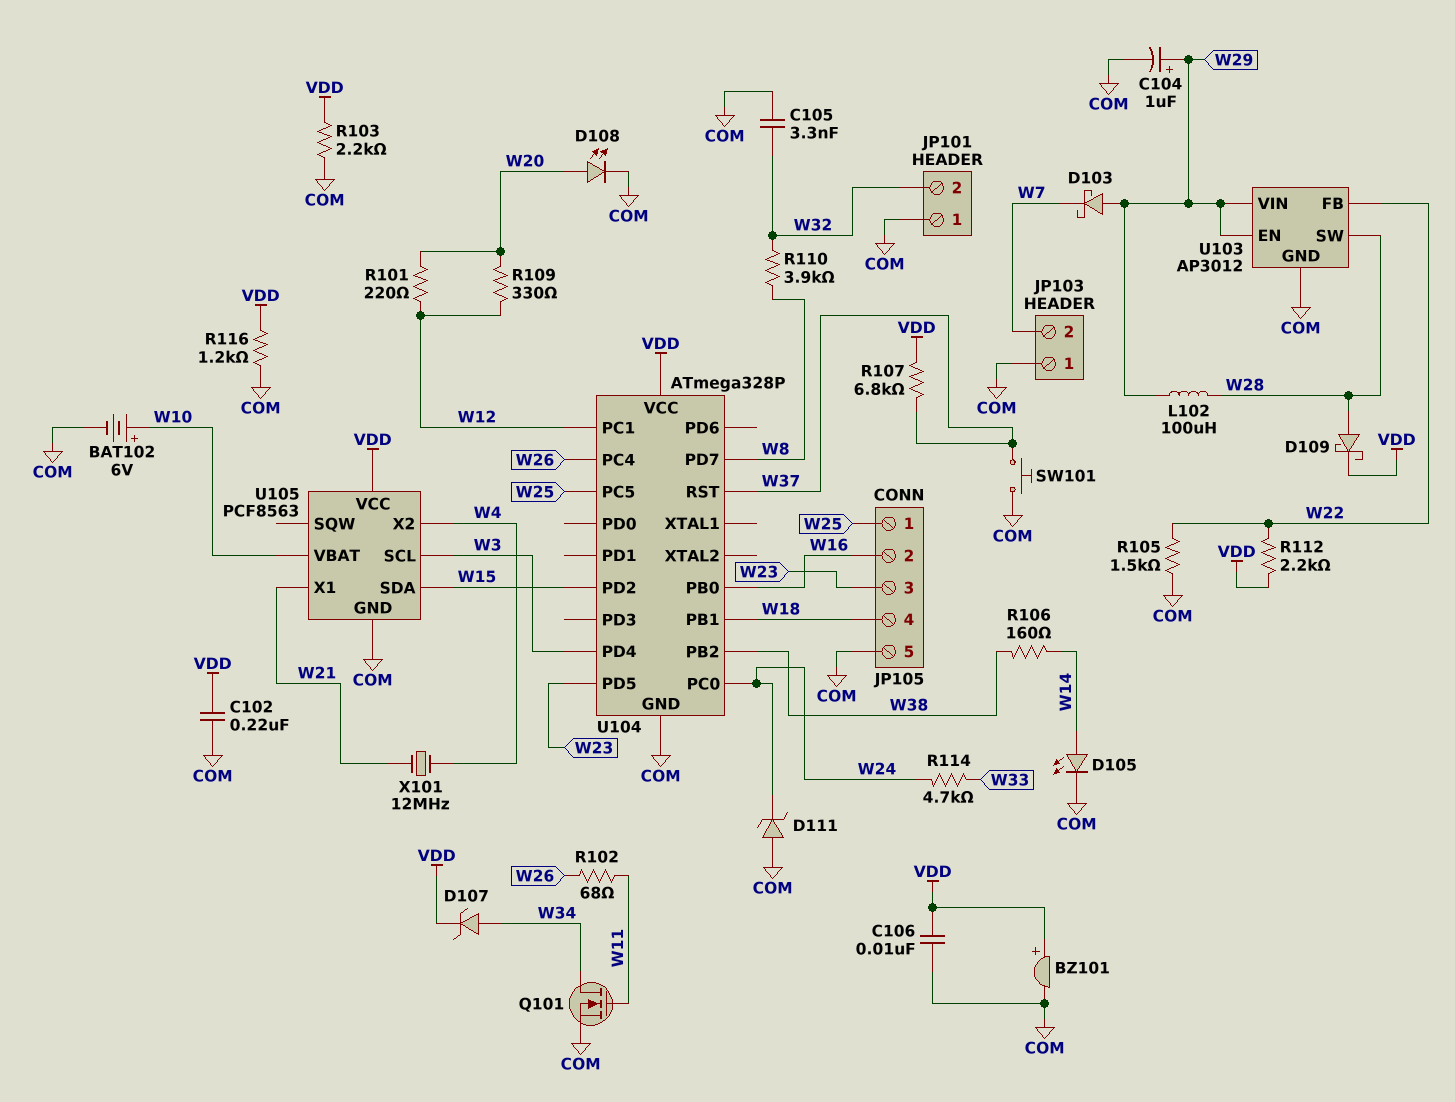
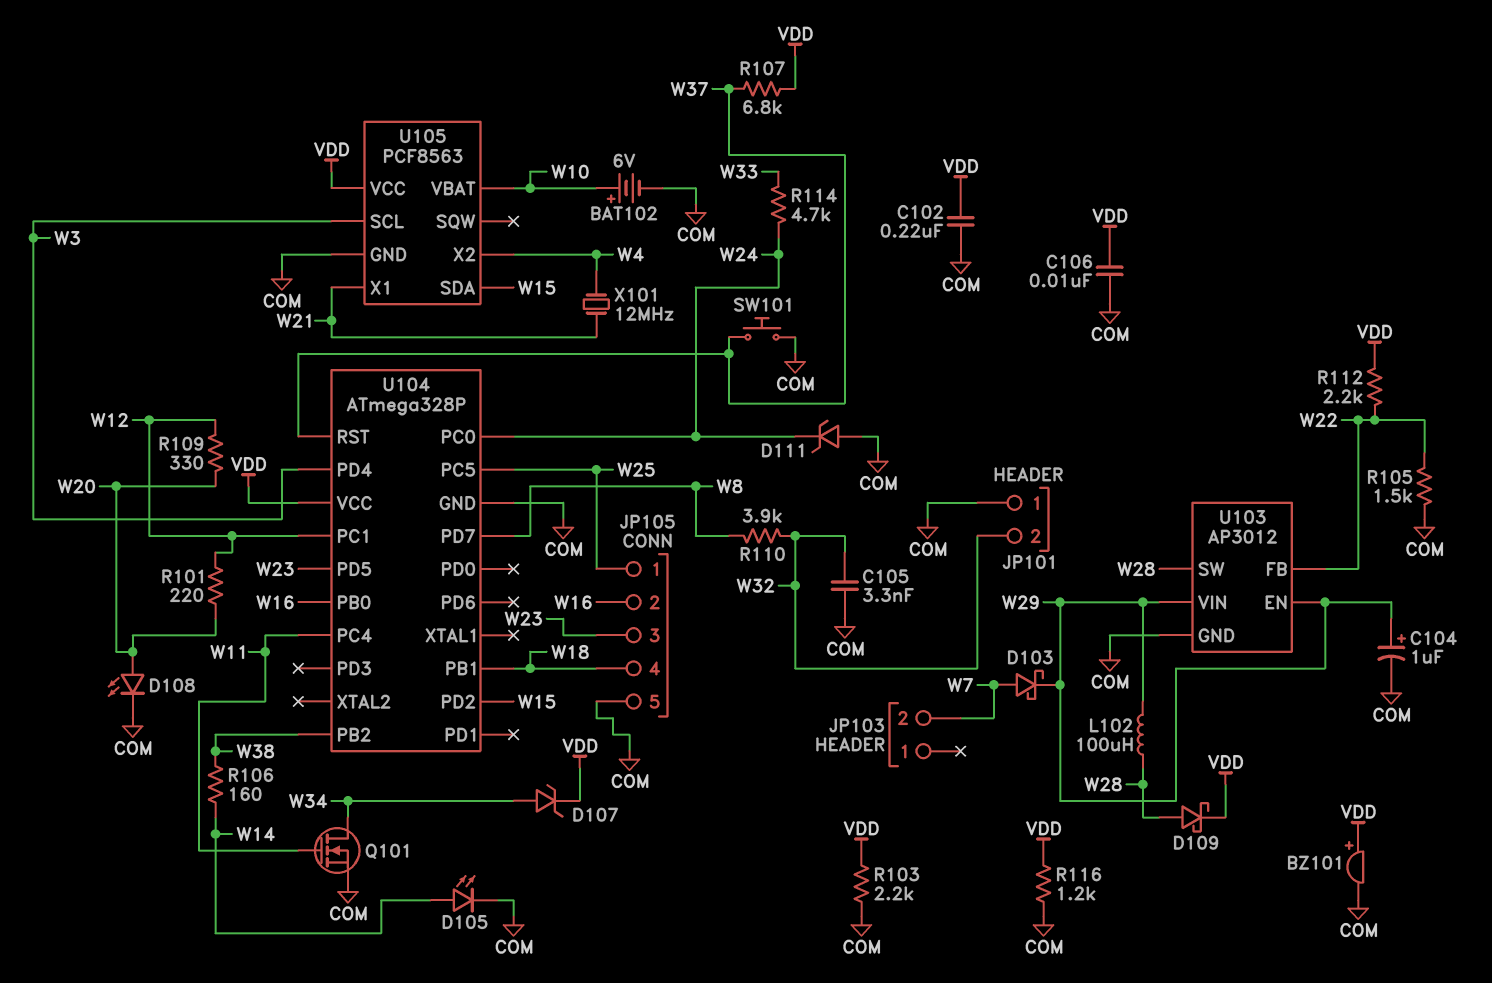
D103: schottky (A W29, K W7) -> schottky (A W7, K W29)
JP103 pin 1: COM -> none
R102: 68 (W11, W26) -> none
U104 pin PC4: W26 -> W11

